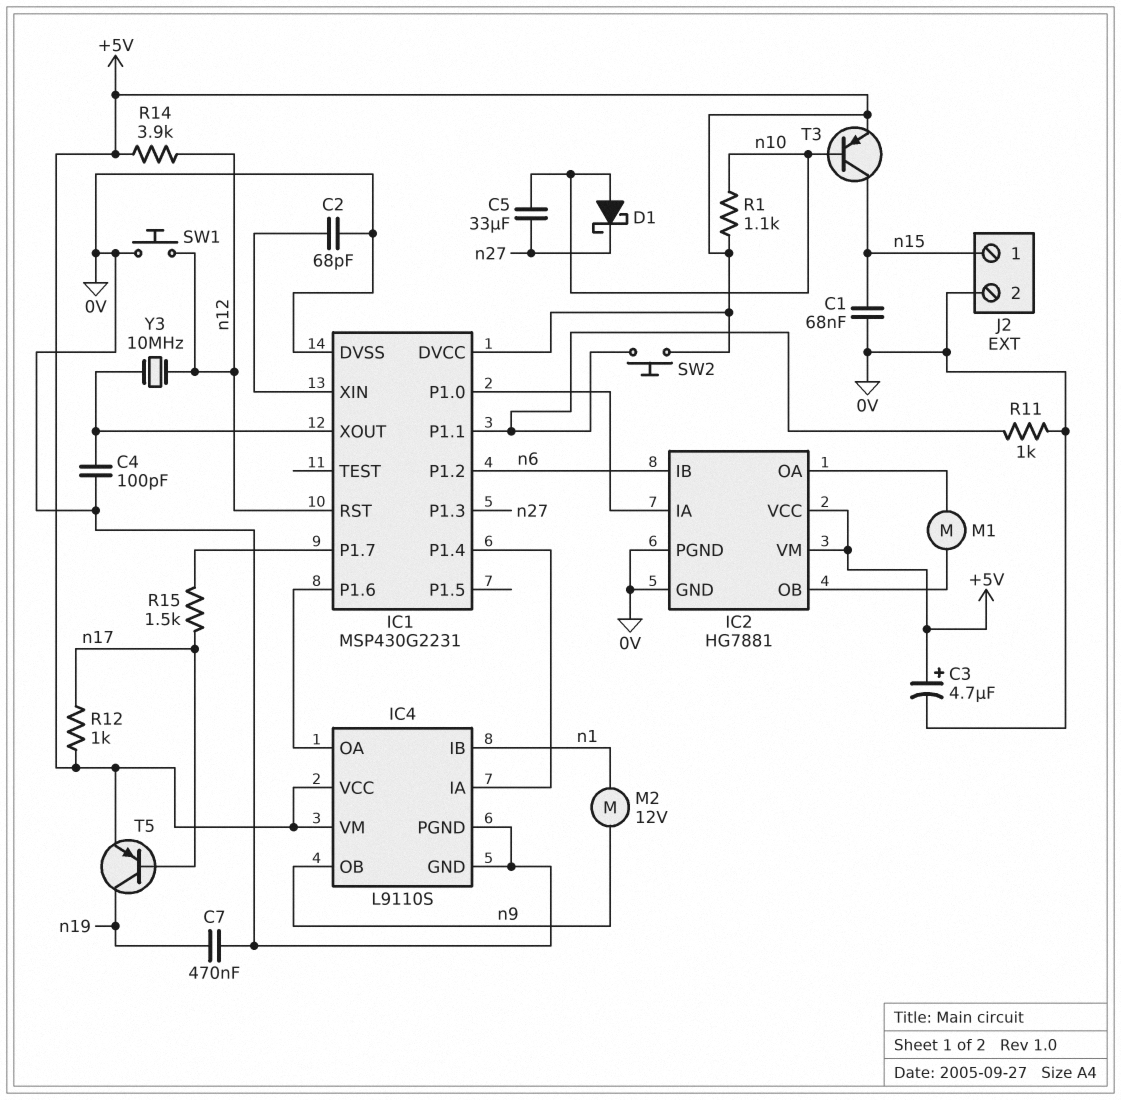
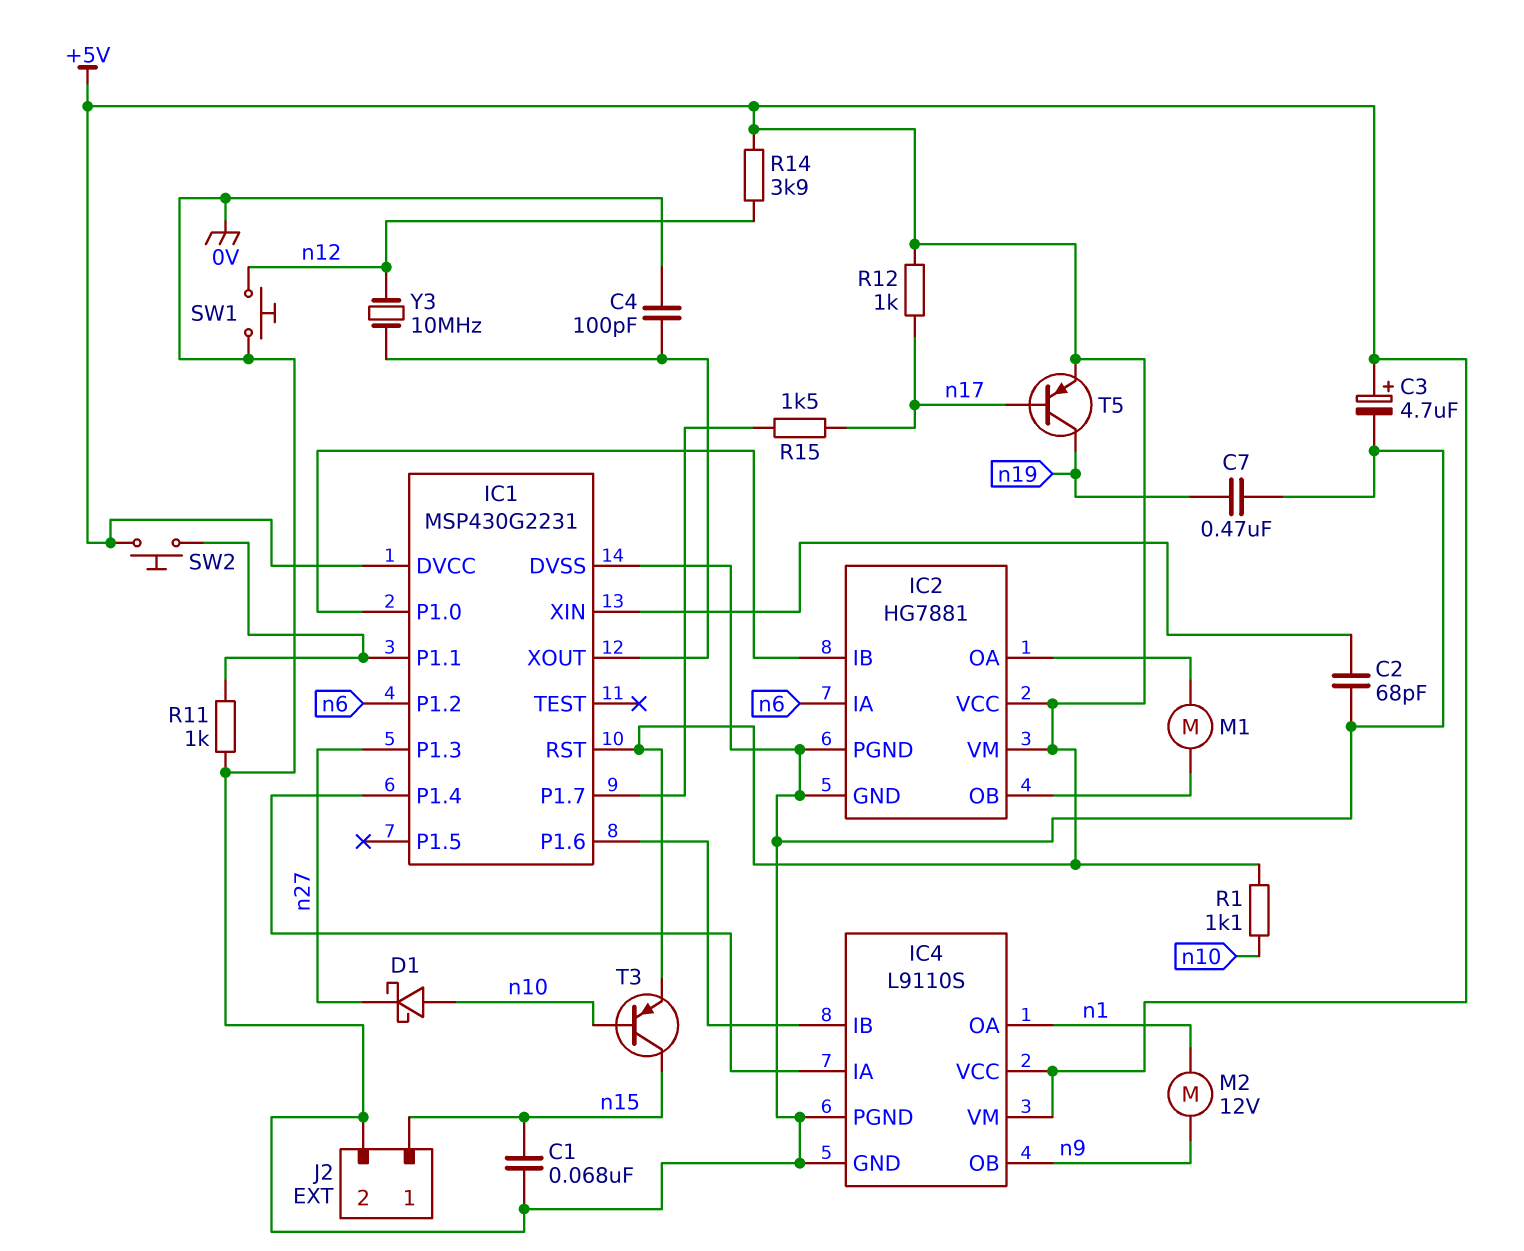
C5: 33uF (n10, n27) -> none
IC1 pin RST: n12 -> +5V
IC2 pin IA: IC1/P1.0 -> n6
IC2 pin IB: n6 -> IC1/P1.0
IC4 pin IB: n1 -> IC1/P1.6
IC4 pin OA: IC1/P1.6 -> n1

